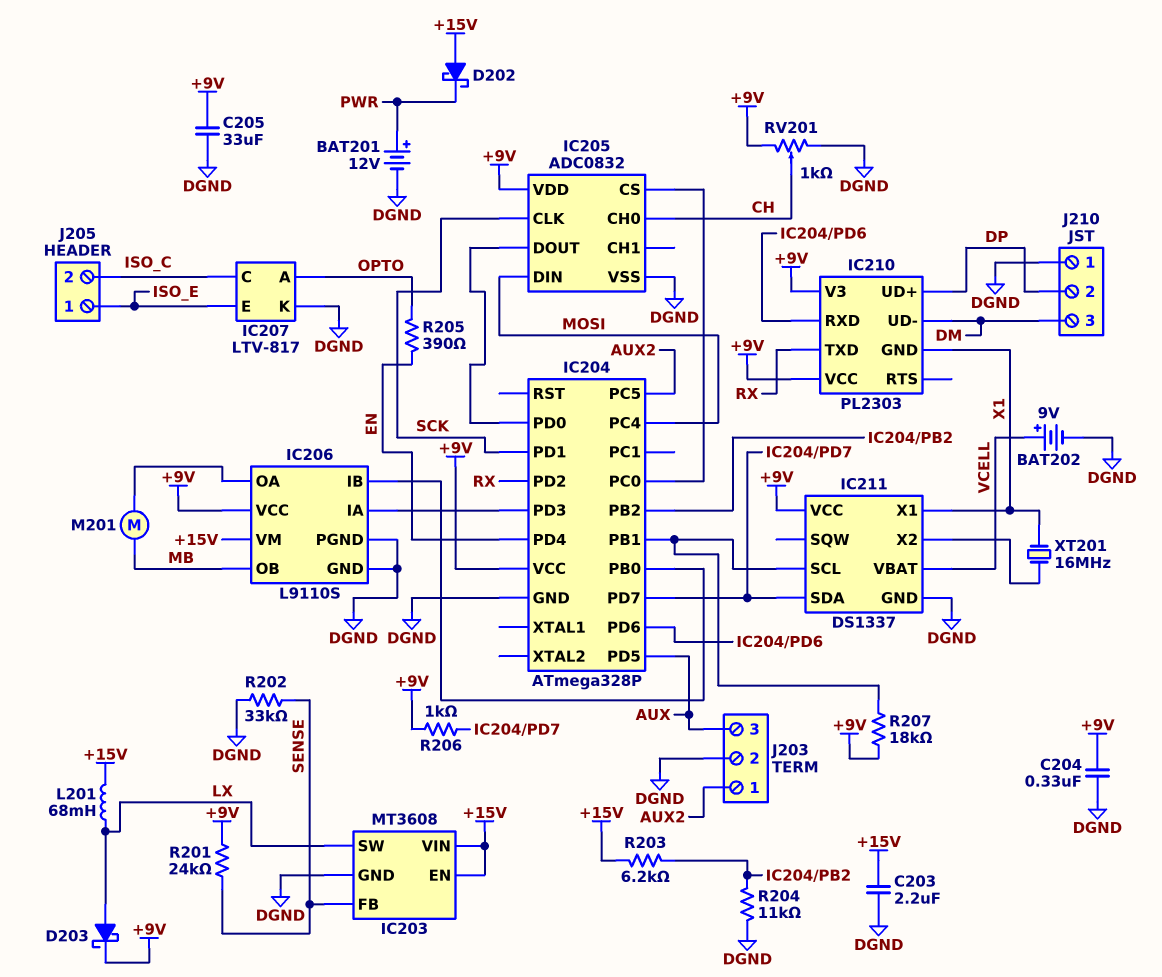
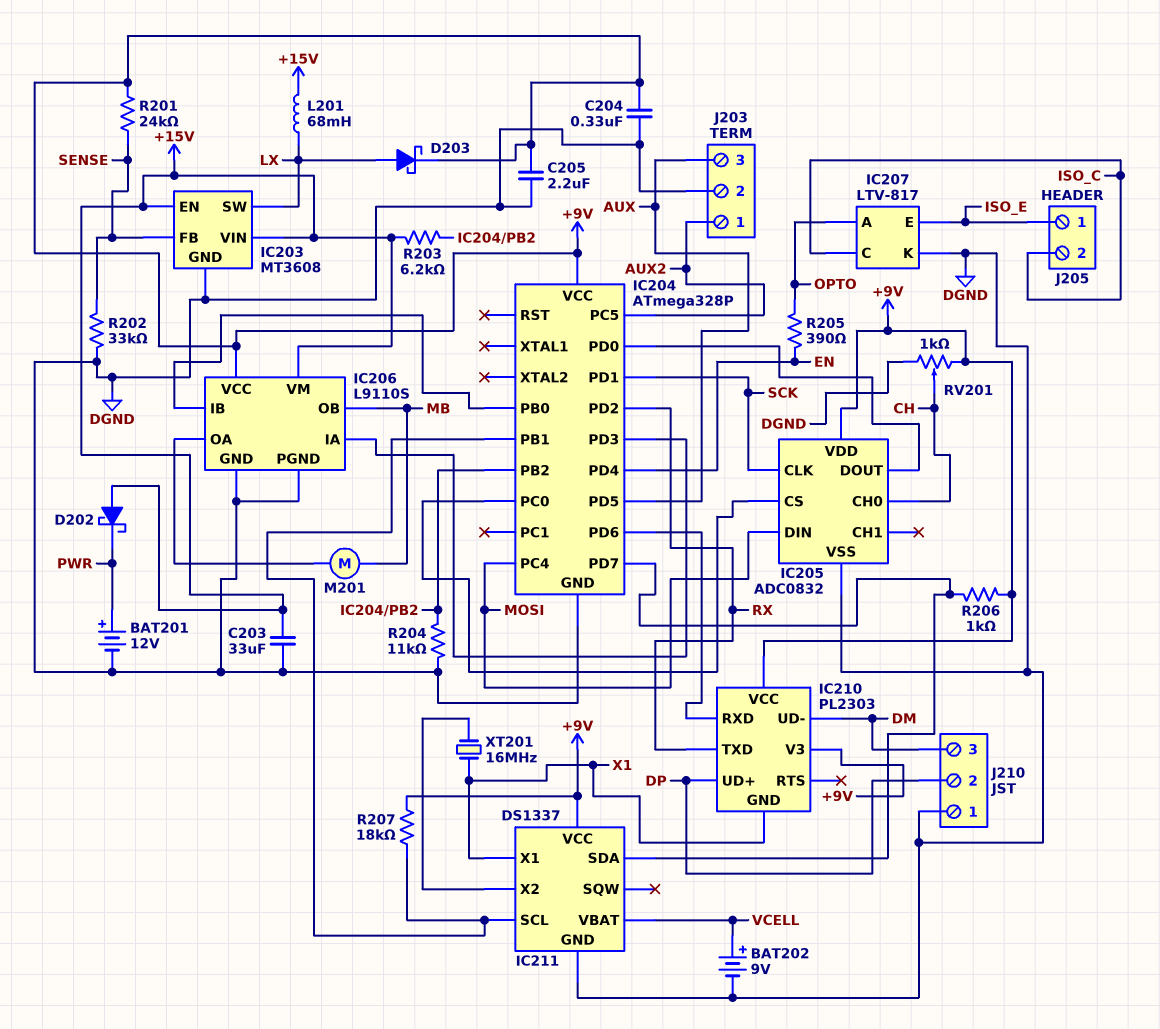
C203: 2.2uF (+15V, DGND) -> 33uF (+15V, DGND)
C205: 33uF (+9V, DGND) -> 2.2uF (+9V, DGND)

